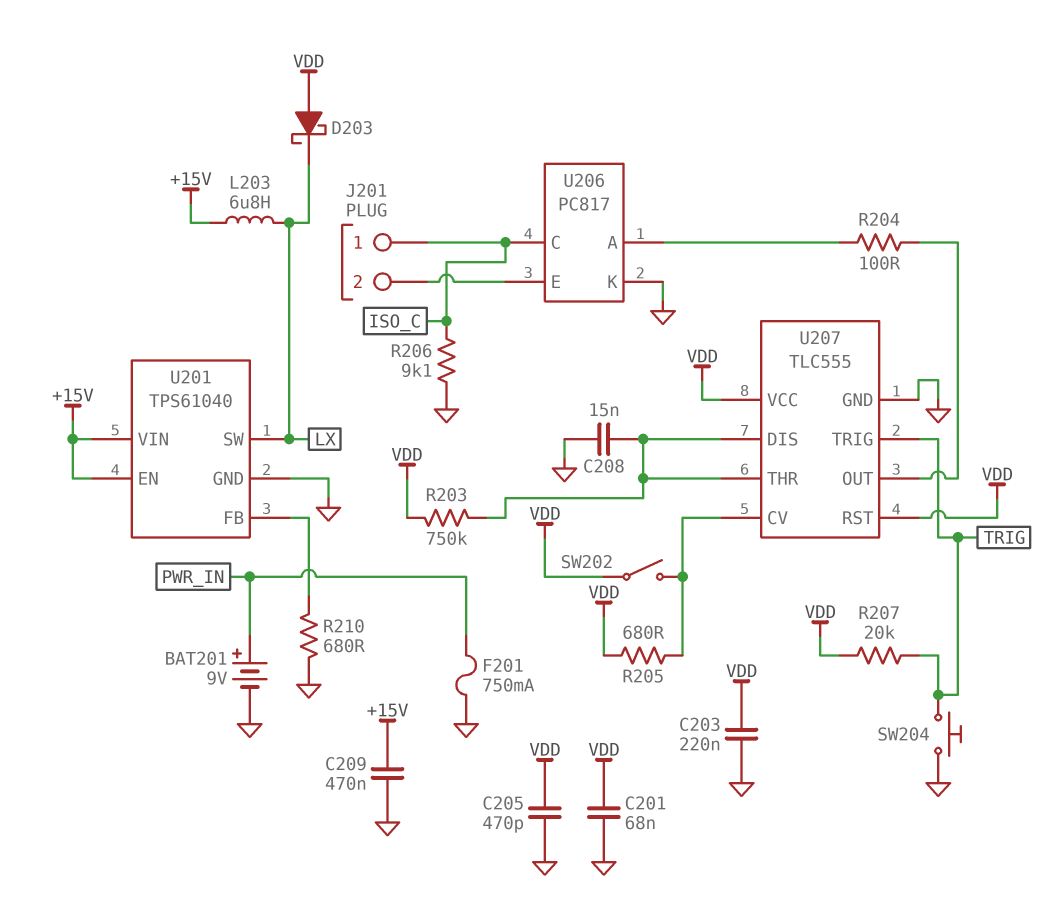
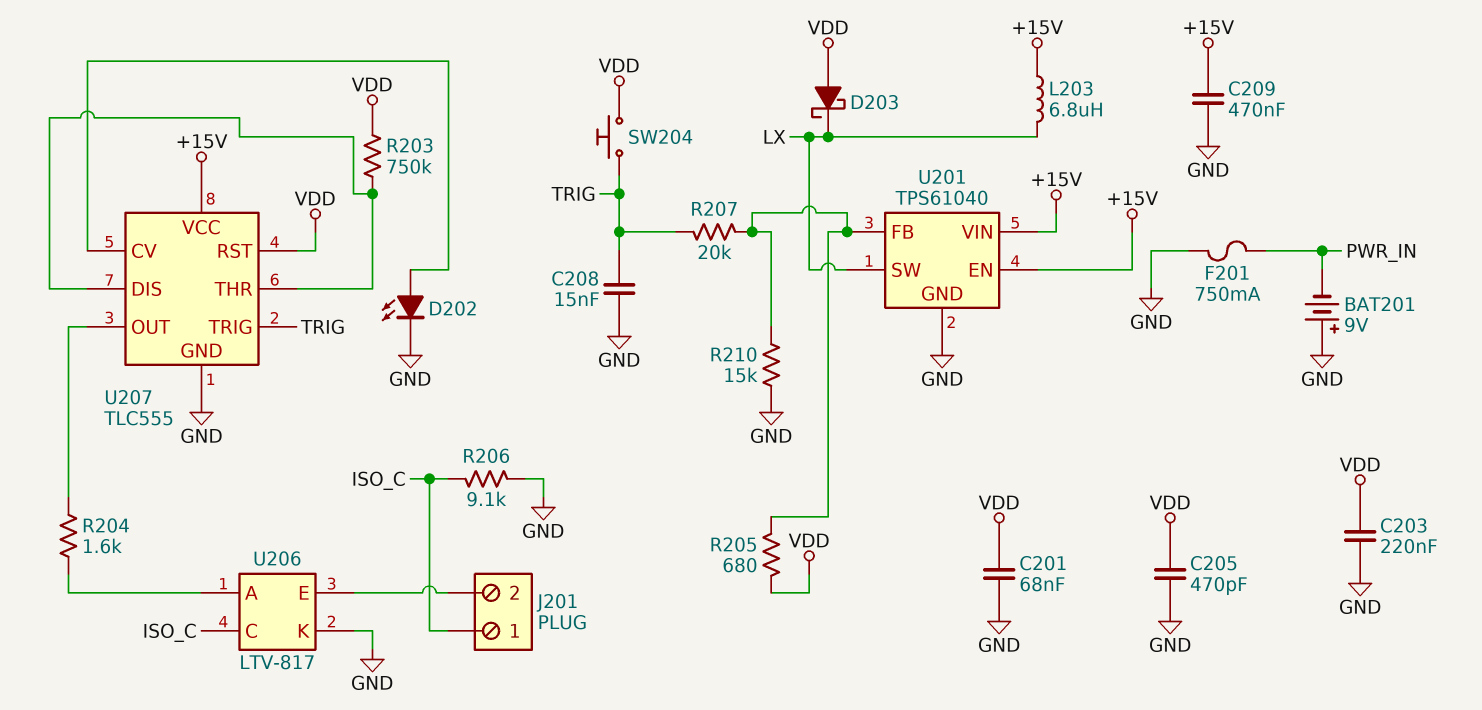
BAT201: 9V (plus PWR_IN, minus GND) -> 9V (plus GND, minus PWR_IN)
C208: 15nF (GND, U207/DIS) -> 15nF (GND, TRIG)
D202: none -> LED (A U207/CV, K GND)
R204: 100 (U206/A, U207/OUT) -> 1.6k (U206/A, U207/OUT)
R205: 680 (U207/CV, VDD) -> 680 (U201/FB, VDD)
R207: 20k (TRIG, VDD) -> 20k (TRIG, U201/FB)
R210: 680 (GND, U201/FB) -> 15k (GND, U201/FB)
SW202: switch (U207/CV, VDD) -> none
SW204: button (GND, TRIG) -> button (TRIG, VDD)
U206: PC817 -> LTV-817
U207 pin VCC: VDD -> +15V

